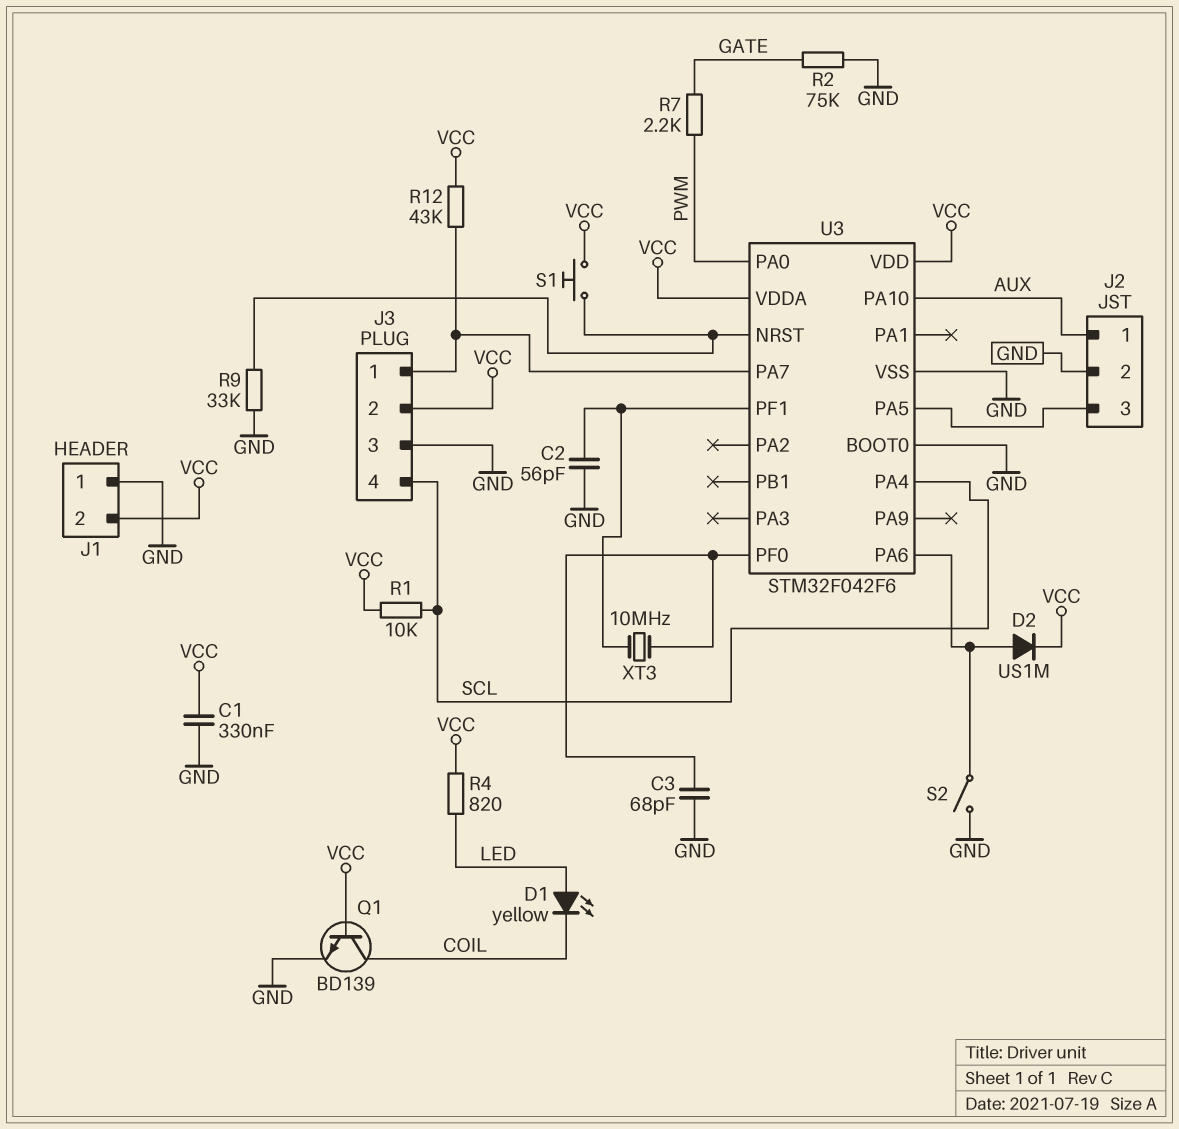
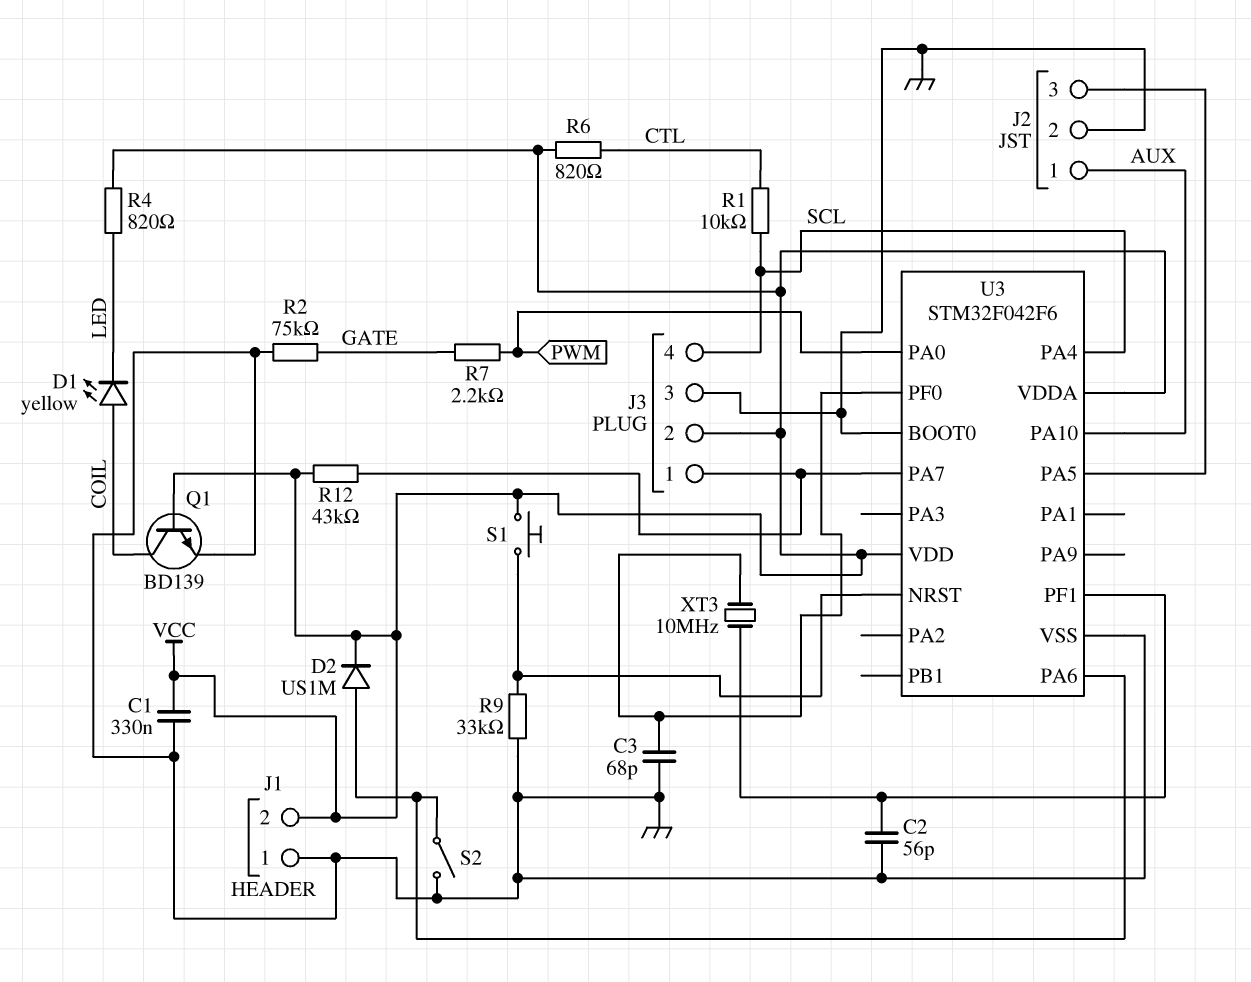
D1: LED yellow (A LED, K COIL) -> LED yellow (A COIL, K LED)
R1: 10k (SCL, VCC) -> 10k (CTL, SCL)
R6: none -> 820 (CTL, VCC)

